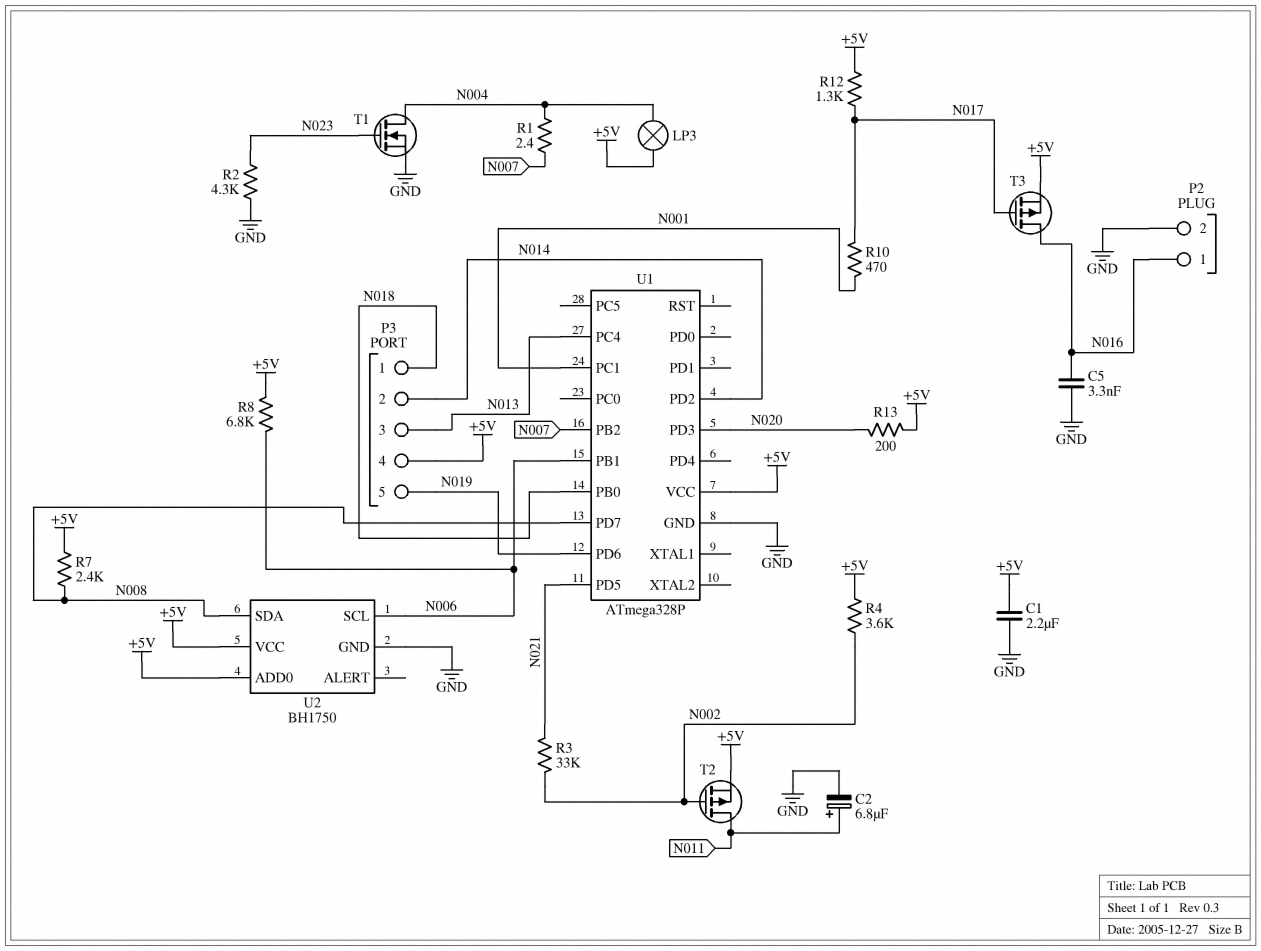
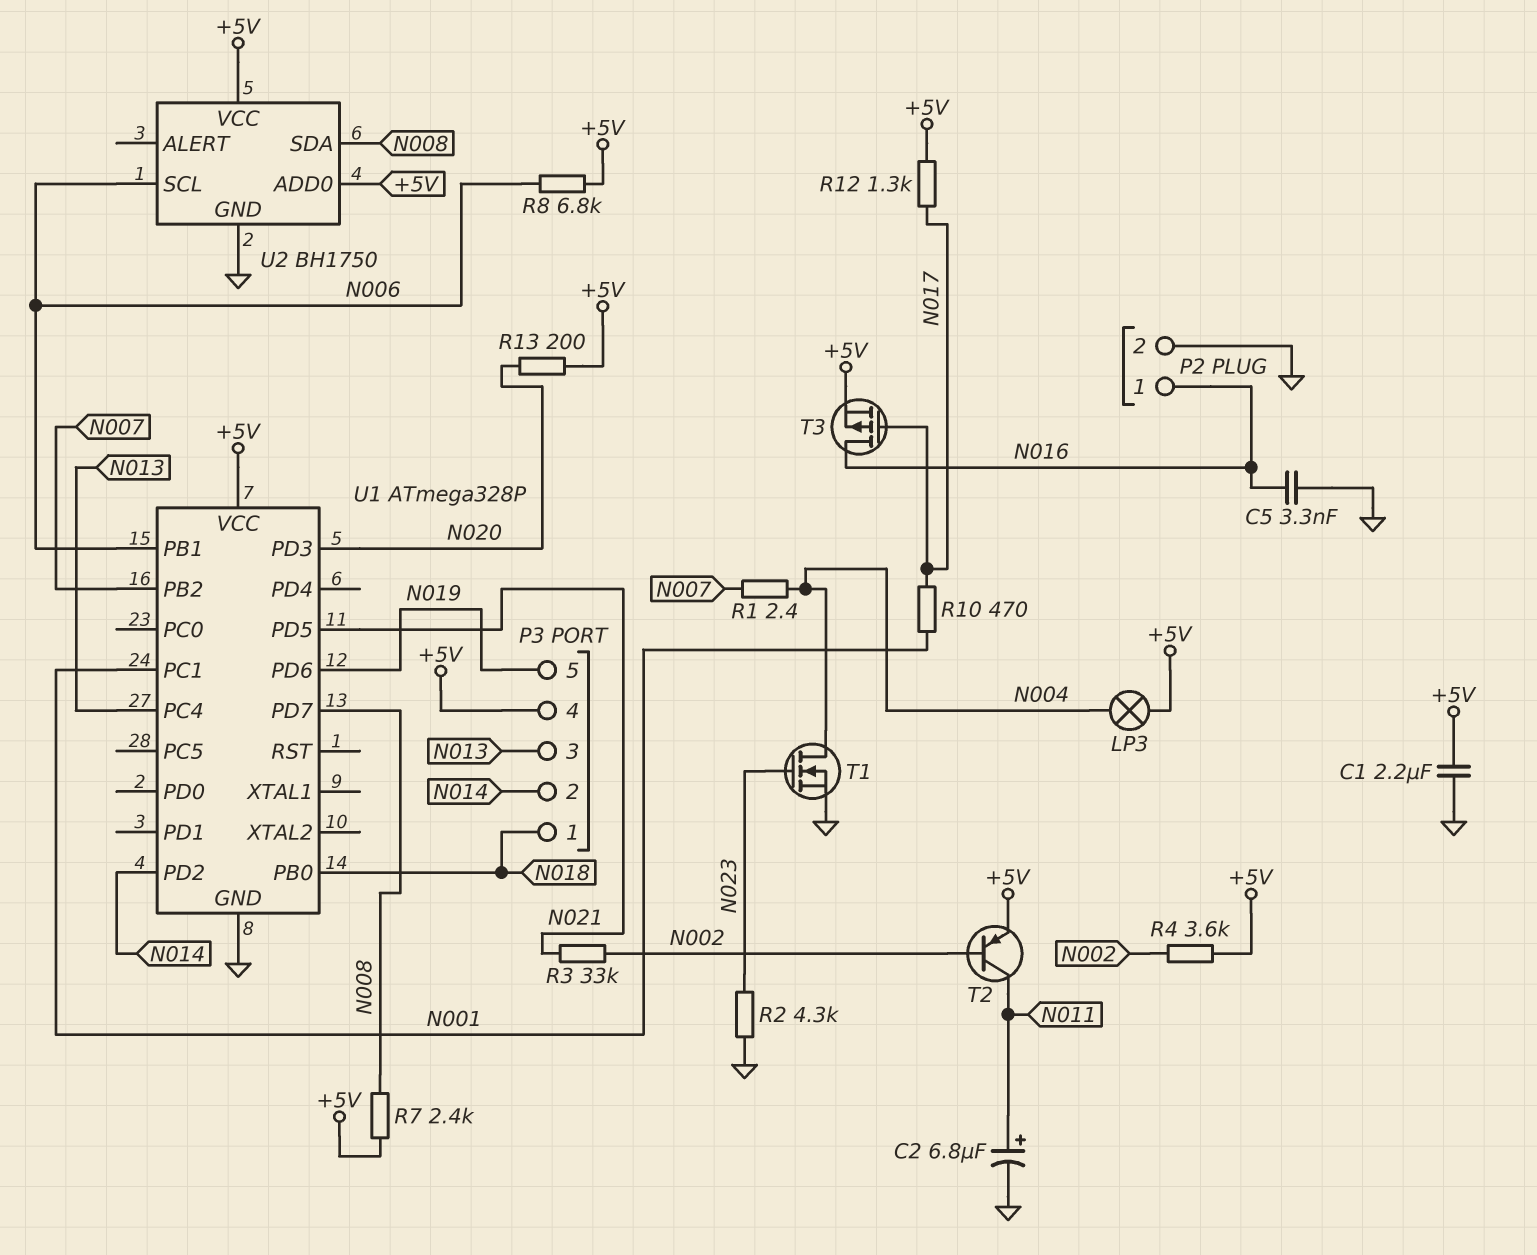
T2: PMOS (G N002, D N011, S +5V) -> PNP (B N002, C N011, E +5V)

